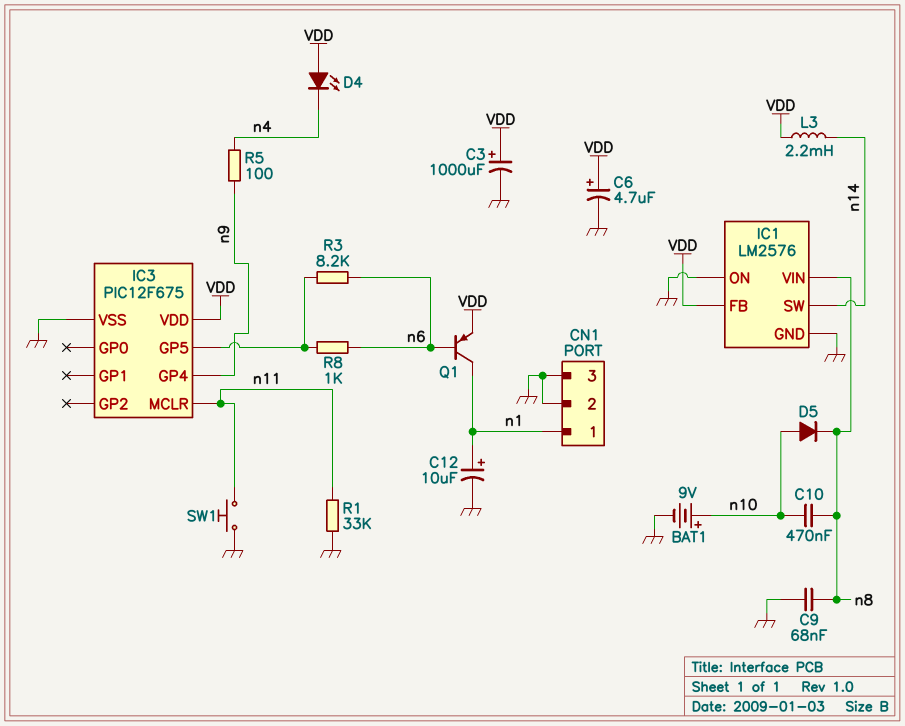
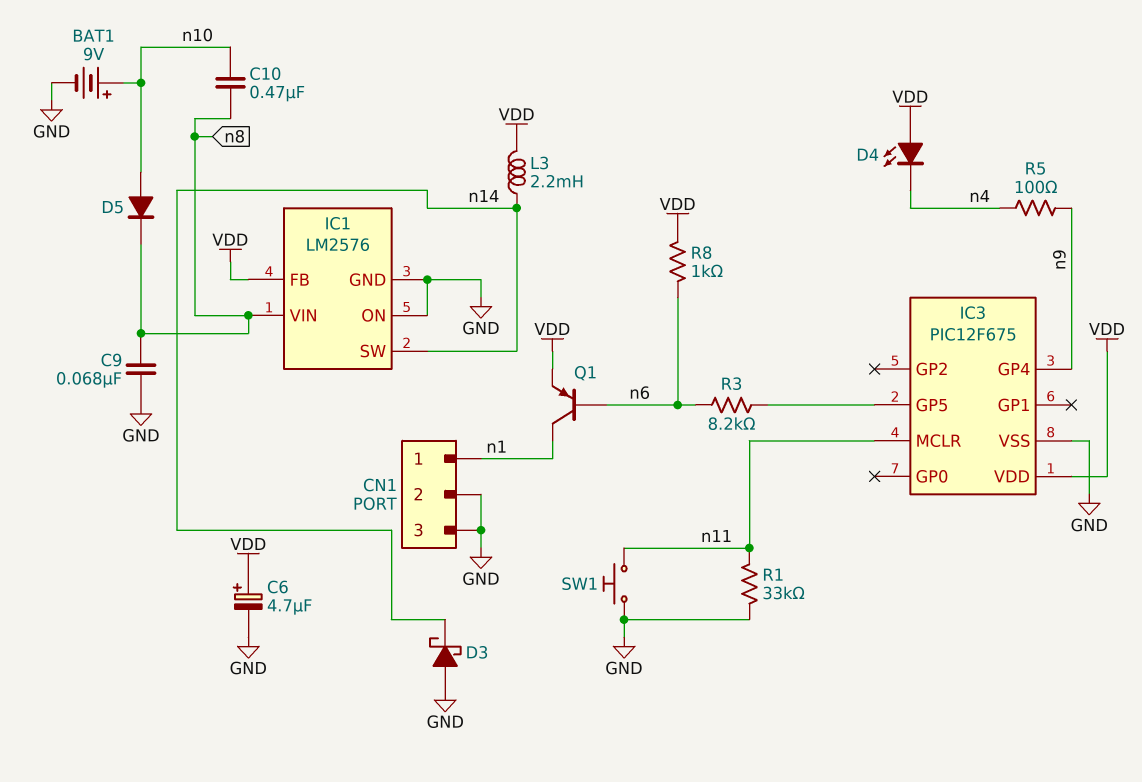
C3: 1000uF (plus VDD, minus GND) -> none
C12: 10uF (plus n1, minus GND) -> none
D3: none -> schottky (A GND, K n14)
R8: 1k (IC3/GP5, n6) -> 1k (VDD, n6)

